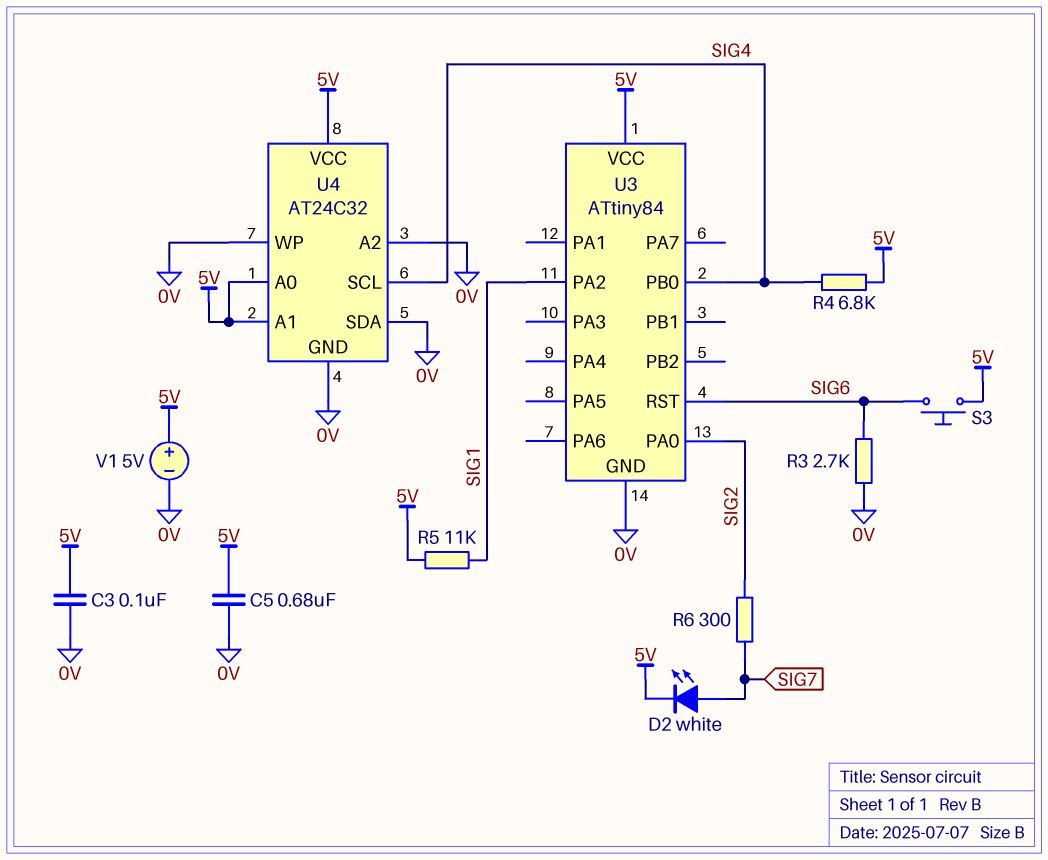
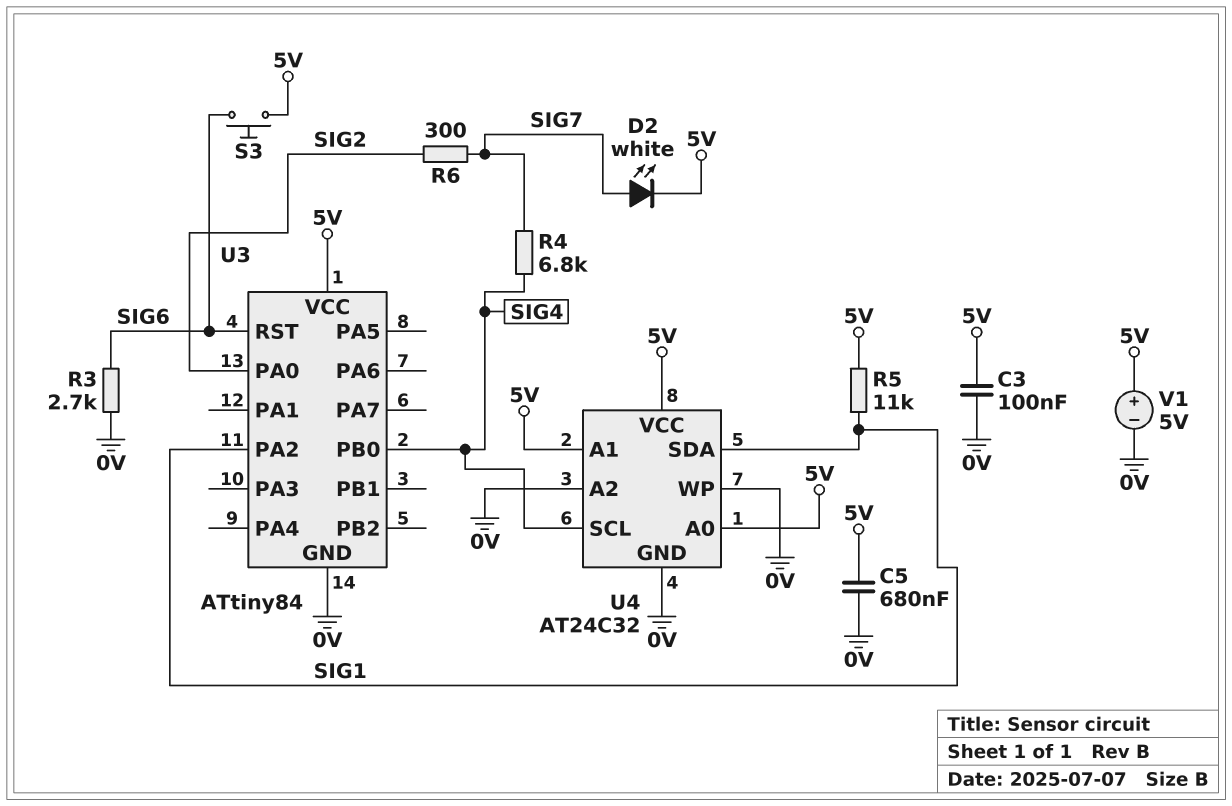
R4: 6.8k (5V, SIG4) -> 6.8k (SIG4, SIG7)
U4 pin SDA: 0V -> SIG1

